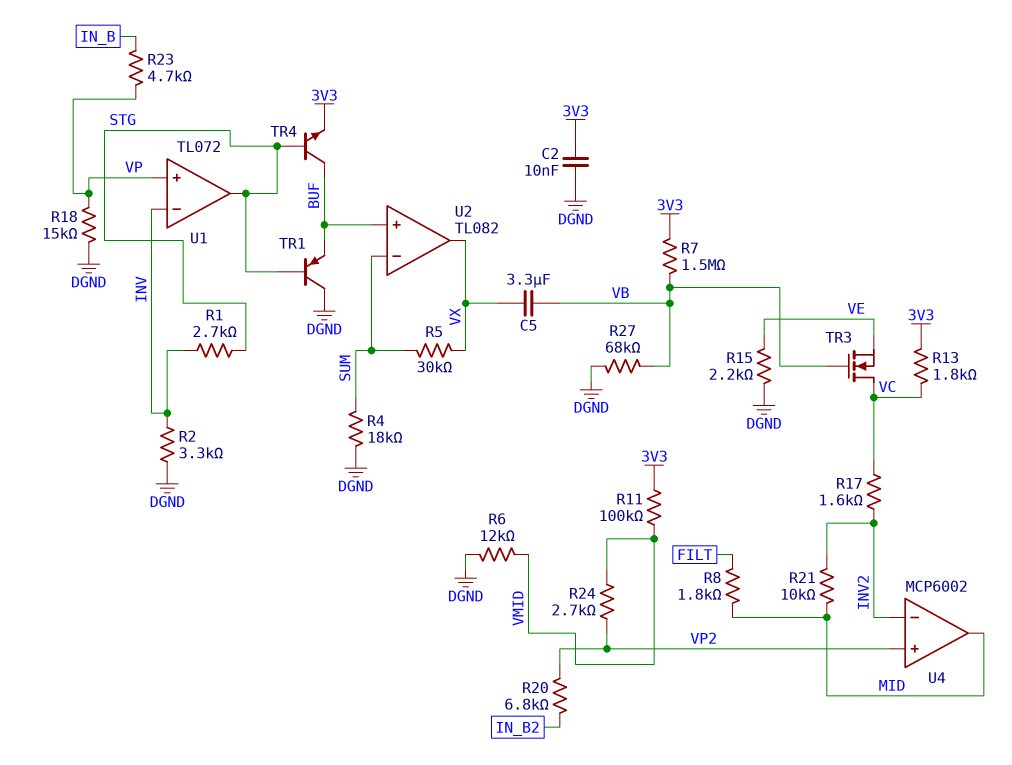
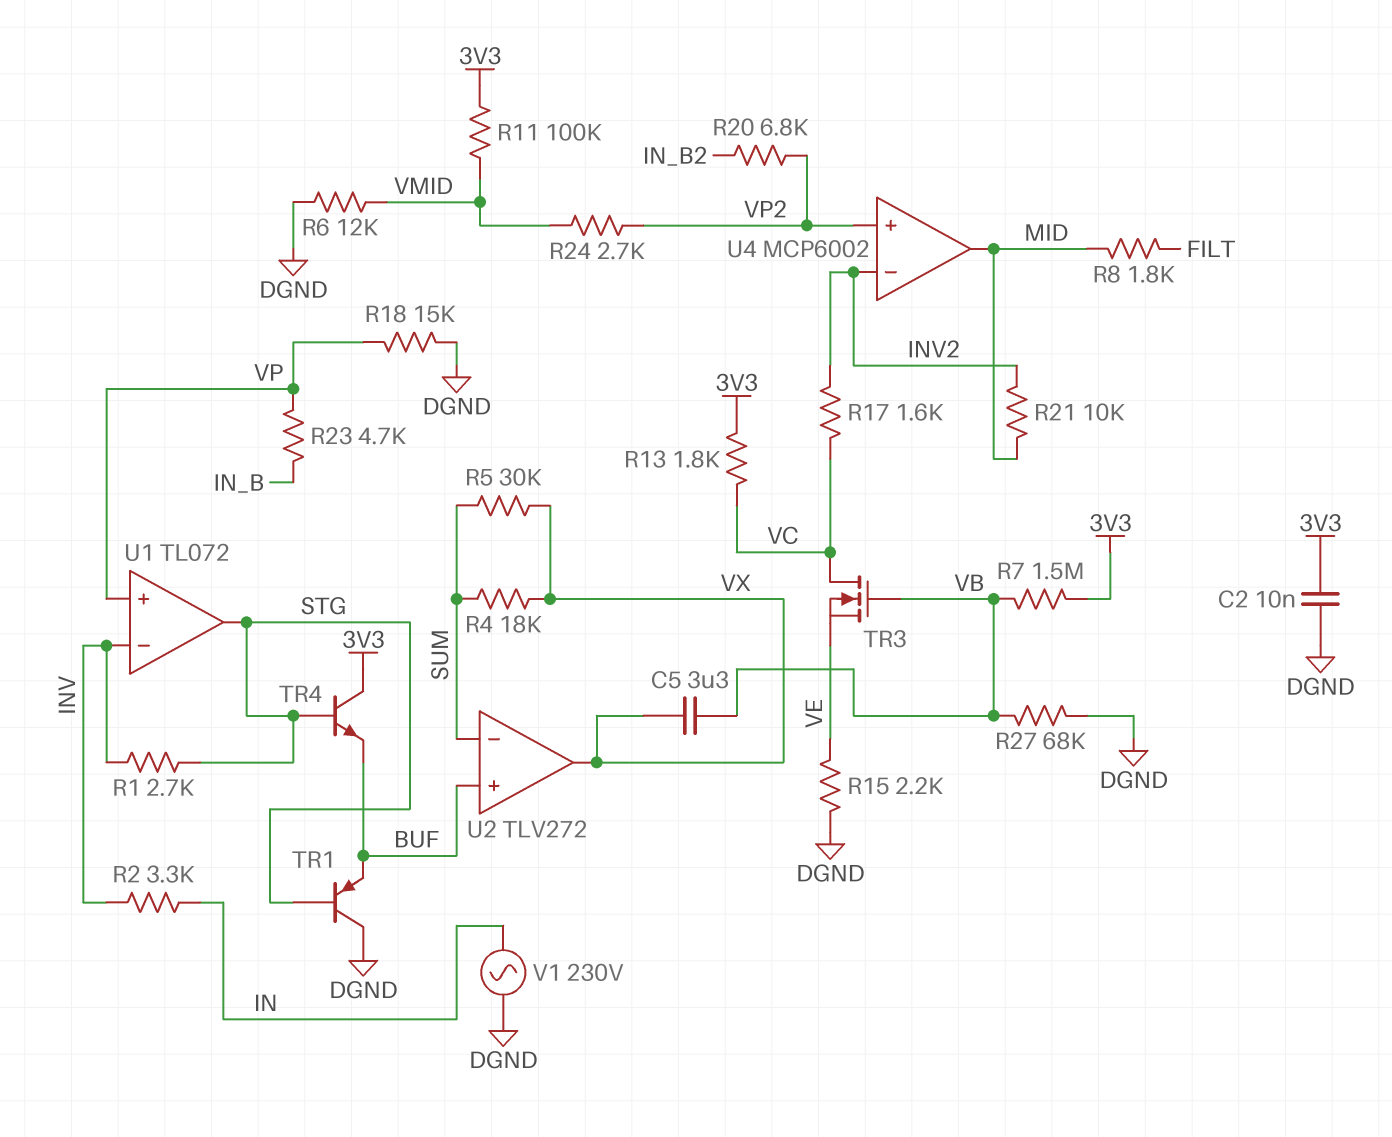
R2: 3.3k (DGND, INV) -> 3.3k (IN, INV)
R4: 18k (DGND, SUM) -> 18k (SUM, VX)
TR4: NPN (B STG, C BUF, E 3V3) -> NPN (B STG, C 3V3, E BUF)
U2: TL082 -> TLV272
V1: none -> AC 230V (DGND, IN)

